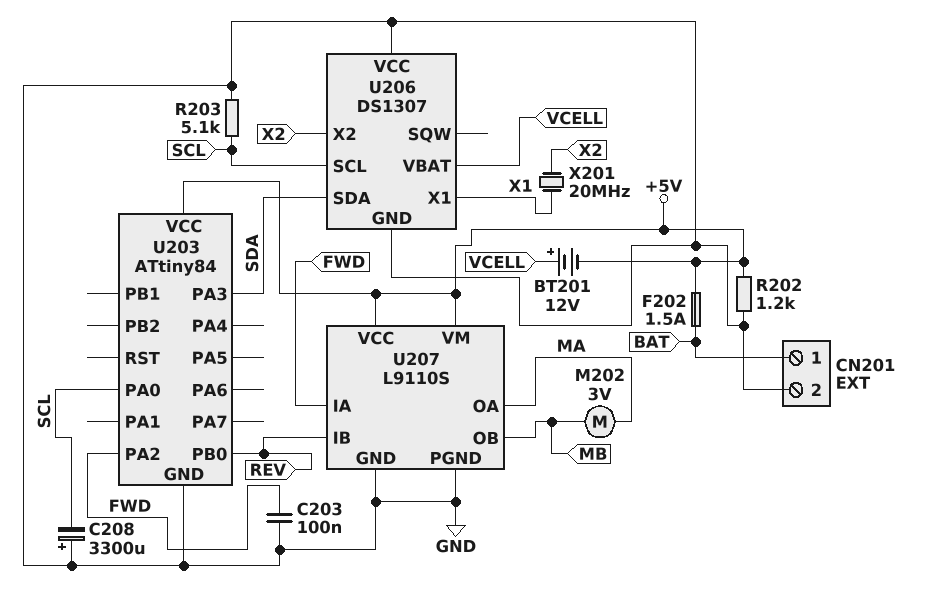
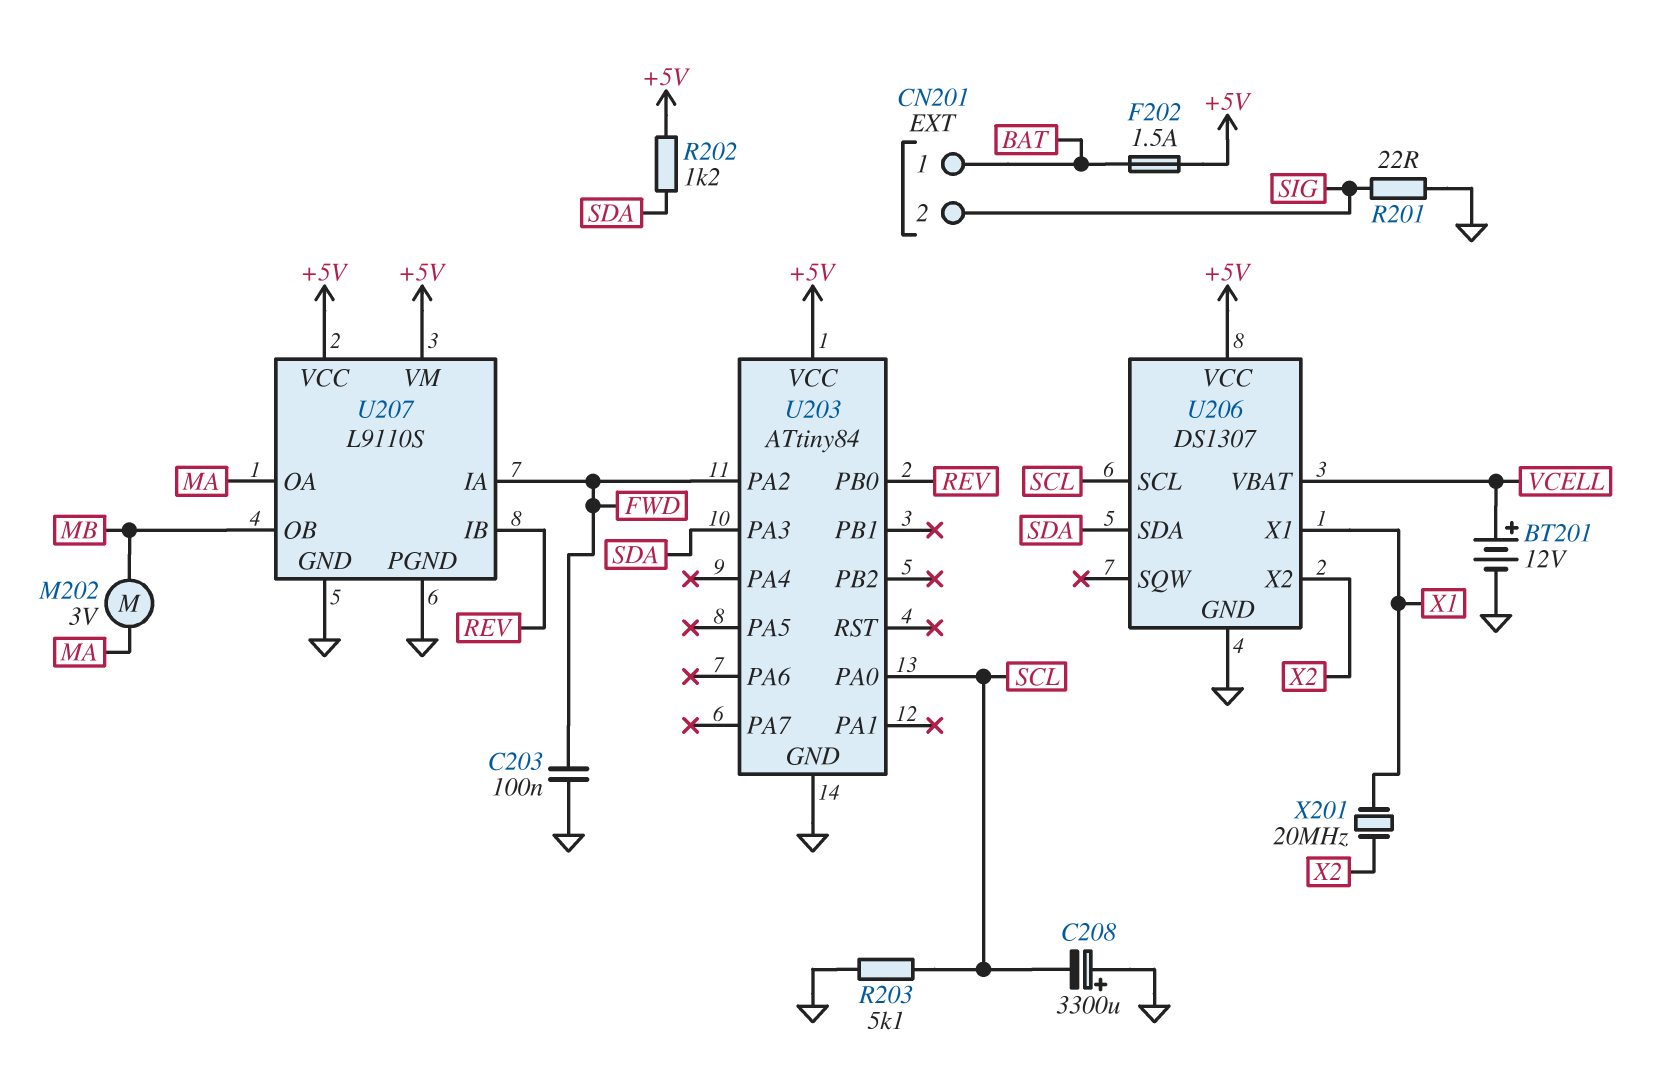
BT201: 12V (plus VCELL, minus +5V) -> 12V (plus VCELL, minus GND)
CN201 pin 2: GND -> SIG
R201: none -> 22 (GND, SIG)
R202: 1.2k (+5V, GND) -> 1.2k (+5V, SDA)
U206 pin VCC: GND -> +5V

